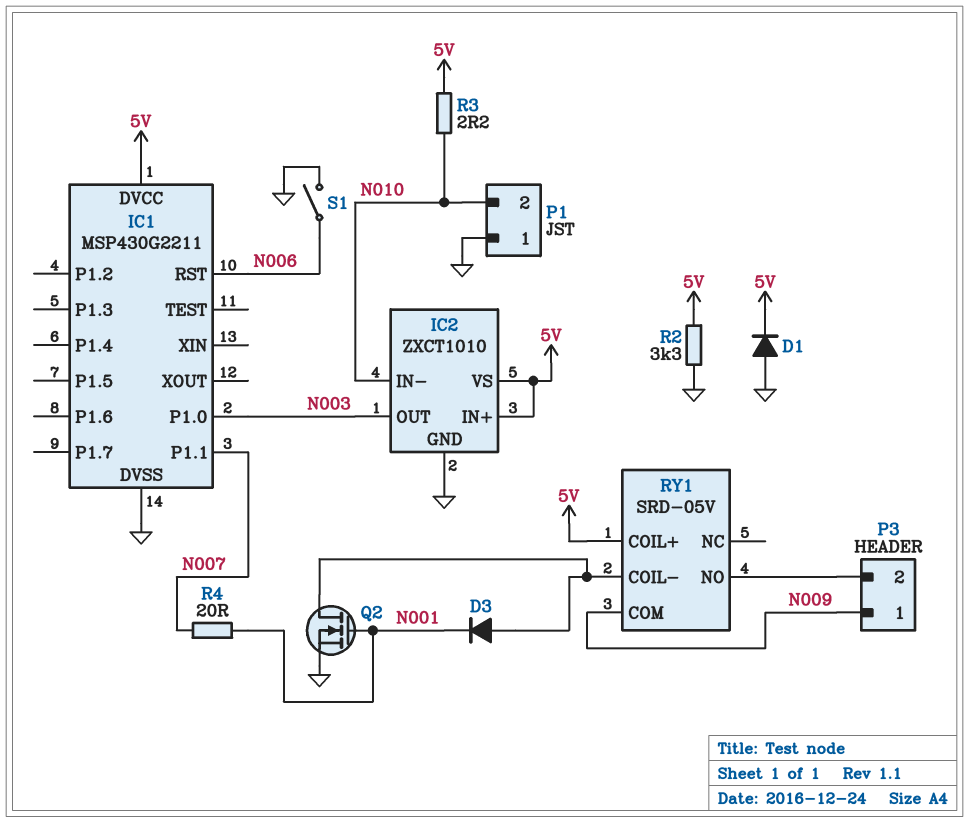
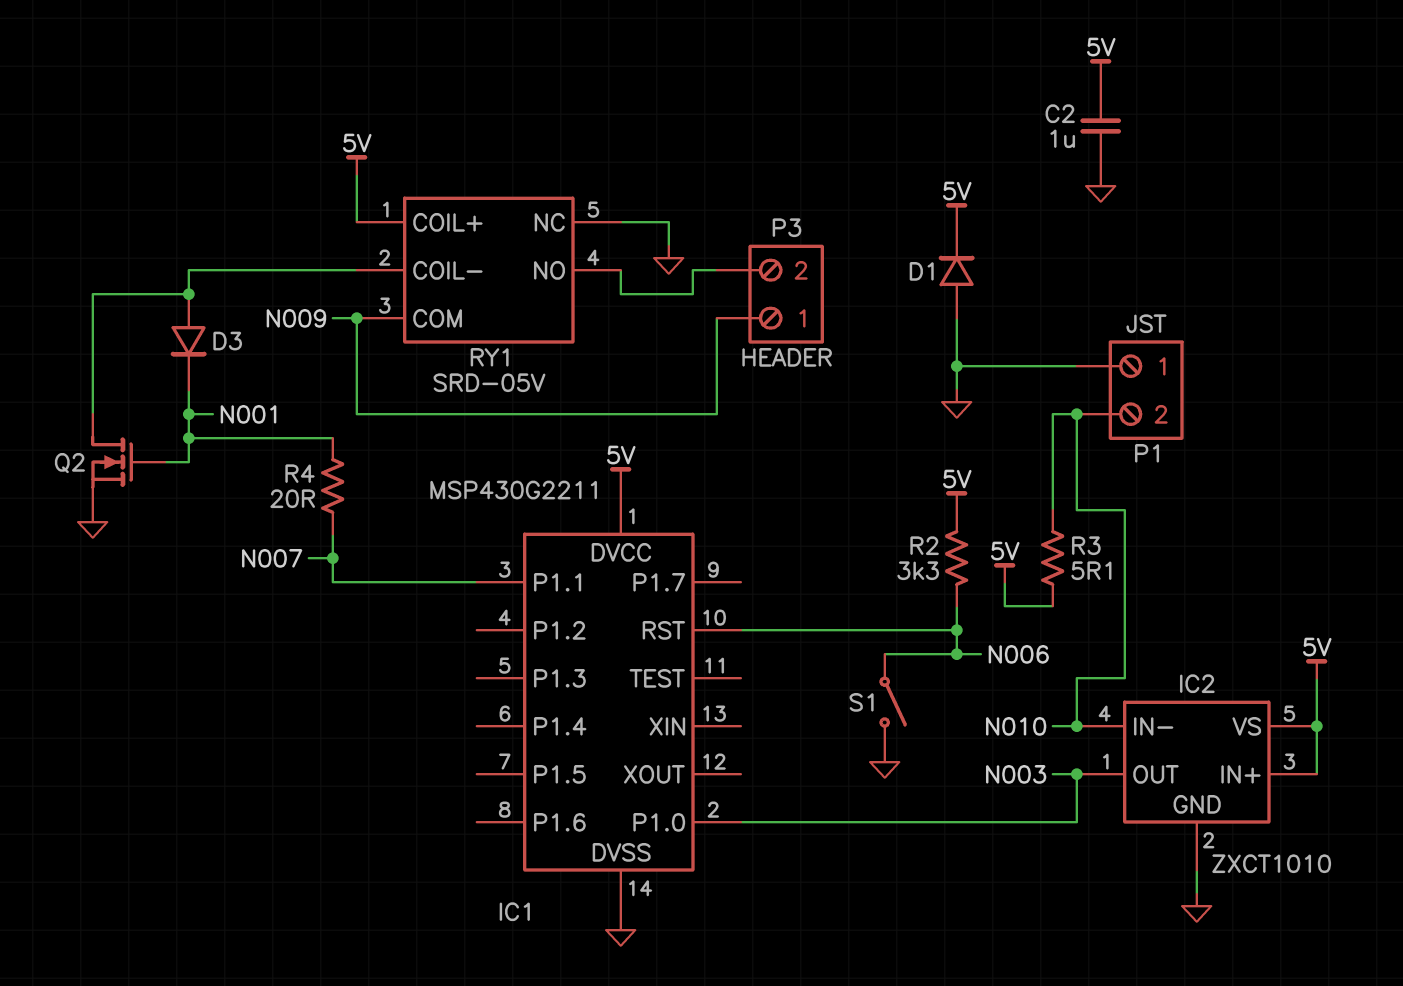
C2: none -> 1uF (5V, GND)
R2: 3.3k (5V, GND) -> 3.3k (5V, N006)
R3: 2.2 (5V, N010) -> 5.1 (5V, N010)
RY1 pin NC: none -> GND

